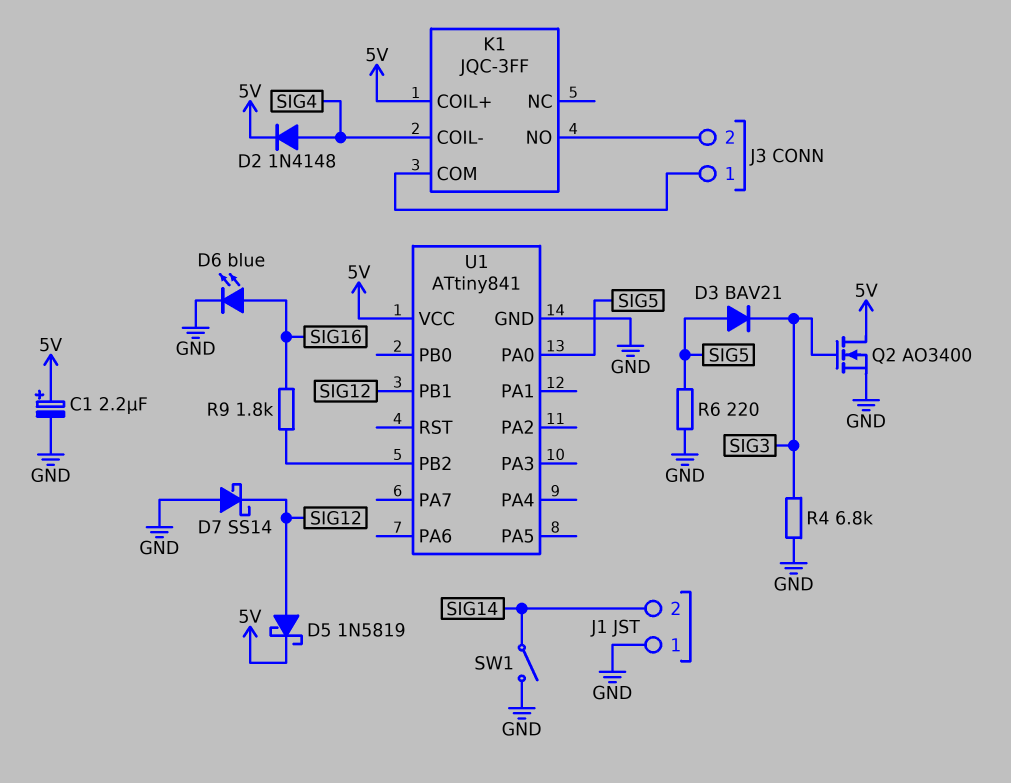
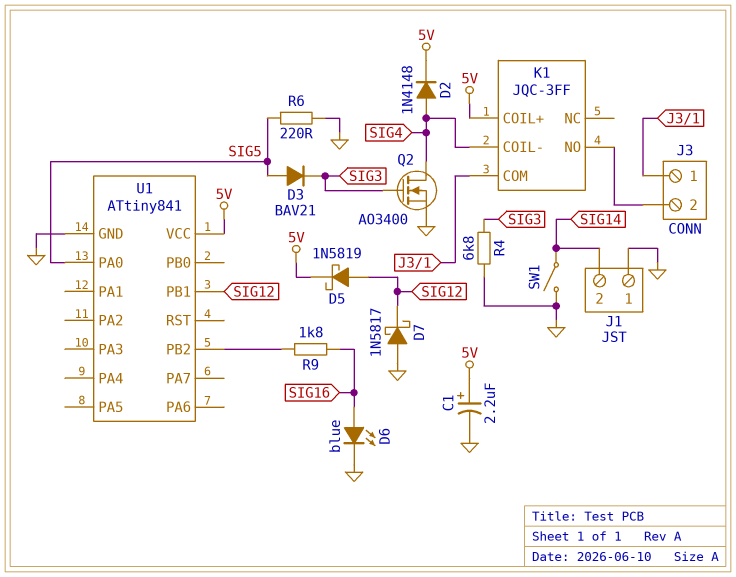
D7: schottky SS14 (A GND, K SIG12) -> schottky 1N5817 (A GND, K SIG12)
Q2: NMOS AO3400 (G SIG3, D 5V, S GND) -> NMOS AO3400 (G SIG3, D SIG4, S GND)

